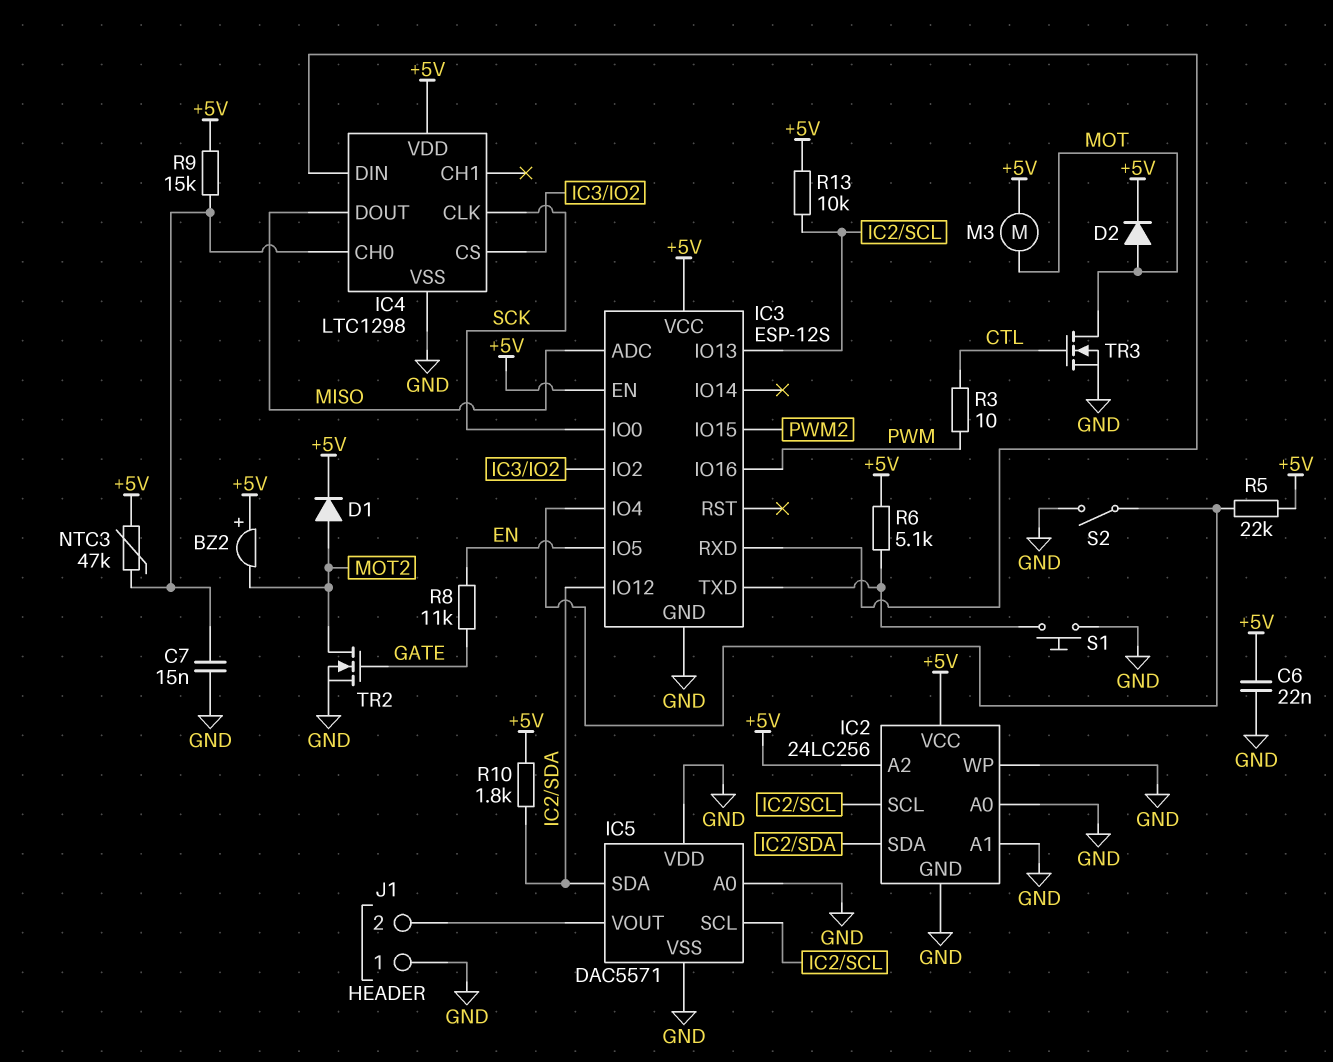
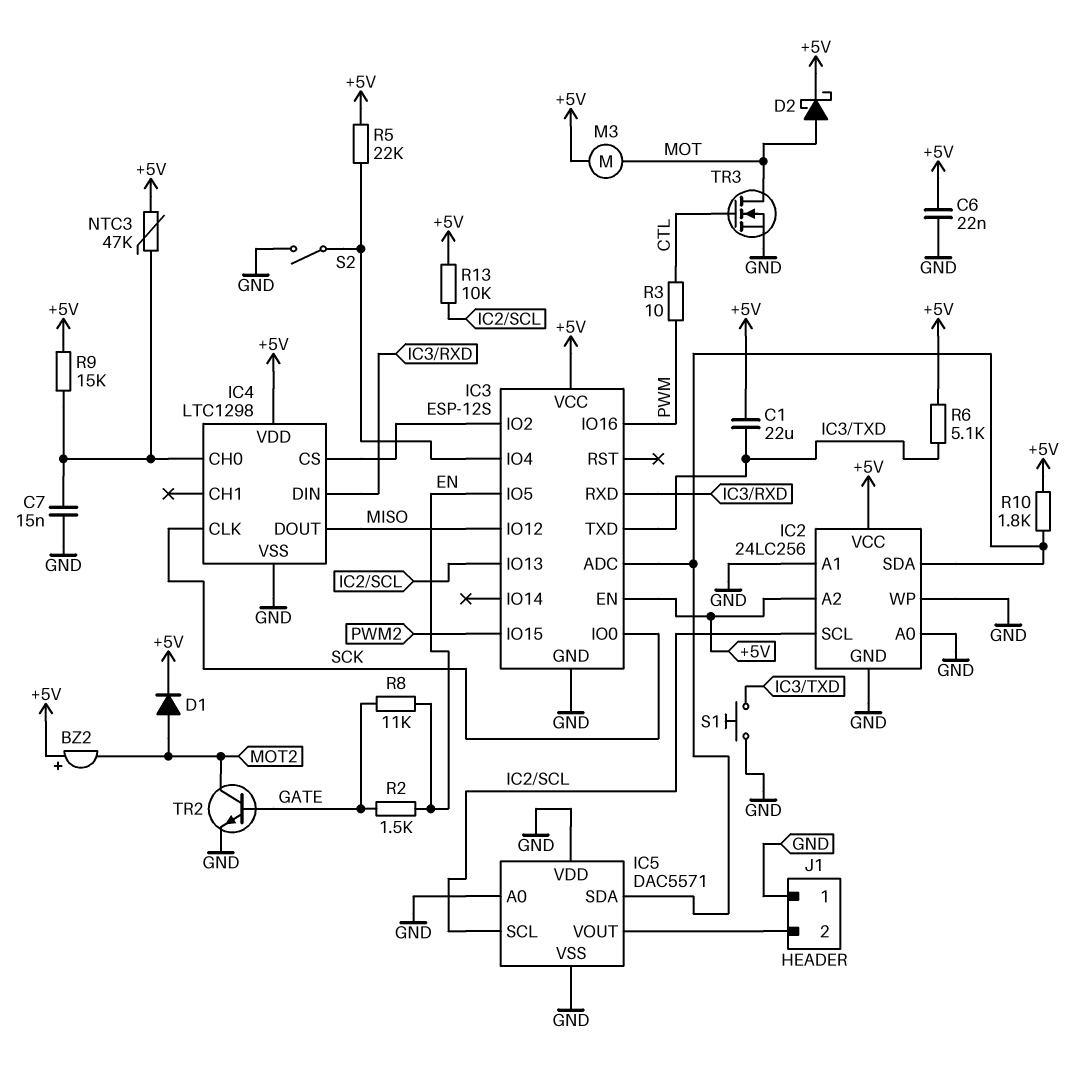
C1: none -> 22uF (+5V, IC3/TXD)
D2: diode (A MOT, K +5V) -> schottky (A MOT, K +5V)
IC3 pin ADC: MISO -> IC2/SDA
IC3 pin IO12: IC2/SDA -> MISO
R2: none -> 1.5k (EN, GATE)
TR2: NMOS (G GATE, D MOT2, S GND) -> NPN (B GATE, C MOT2, E GND)

